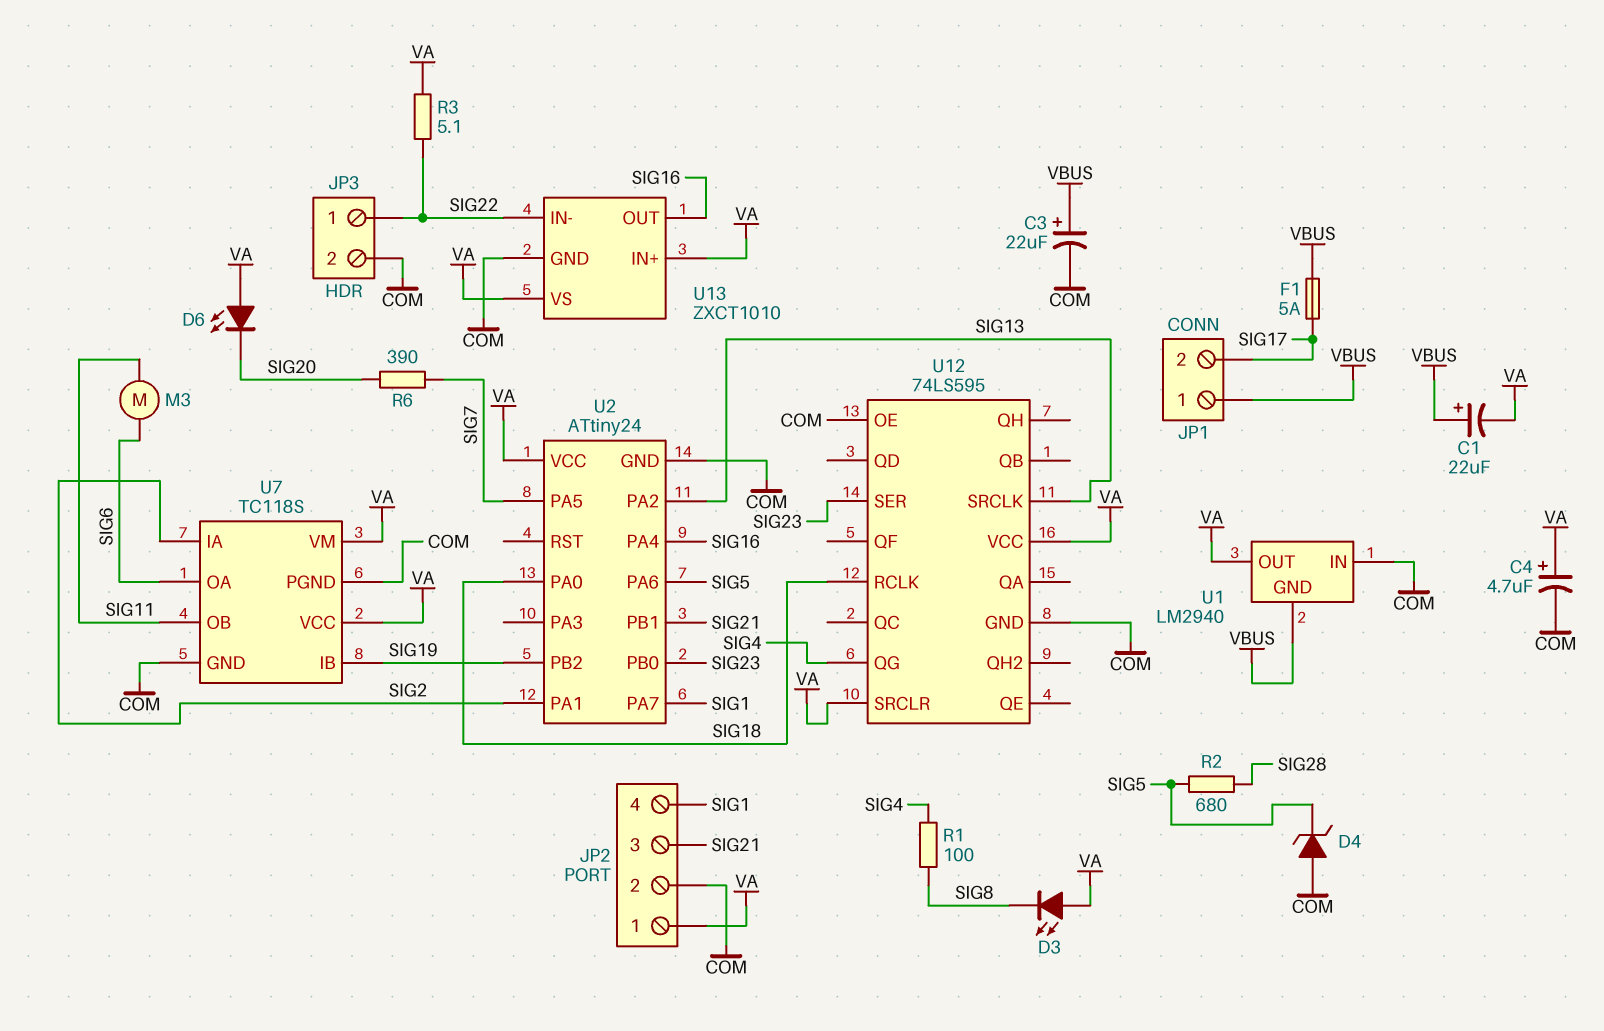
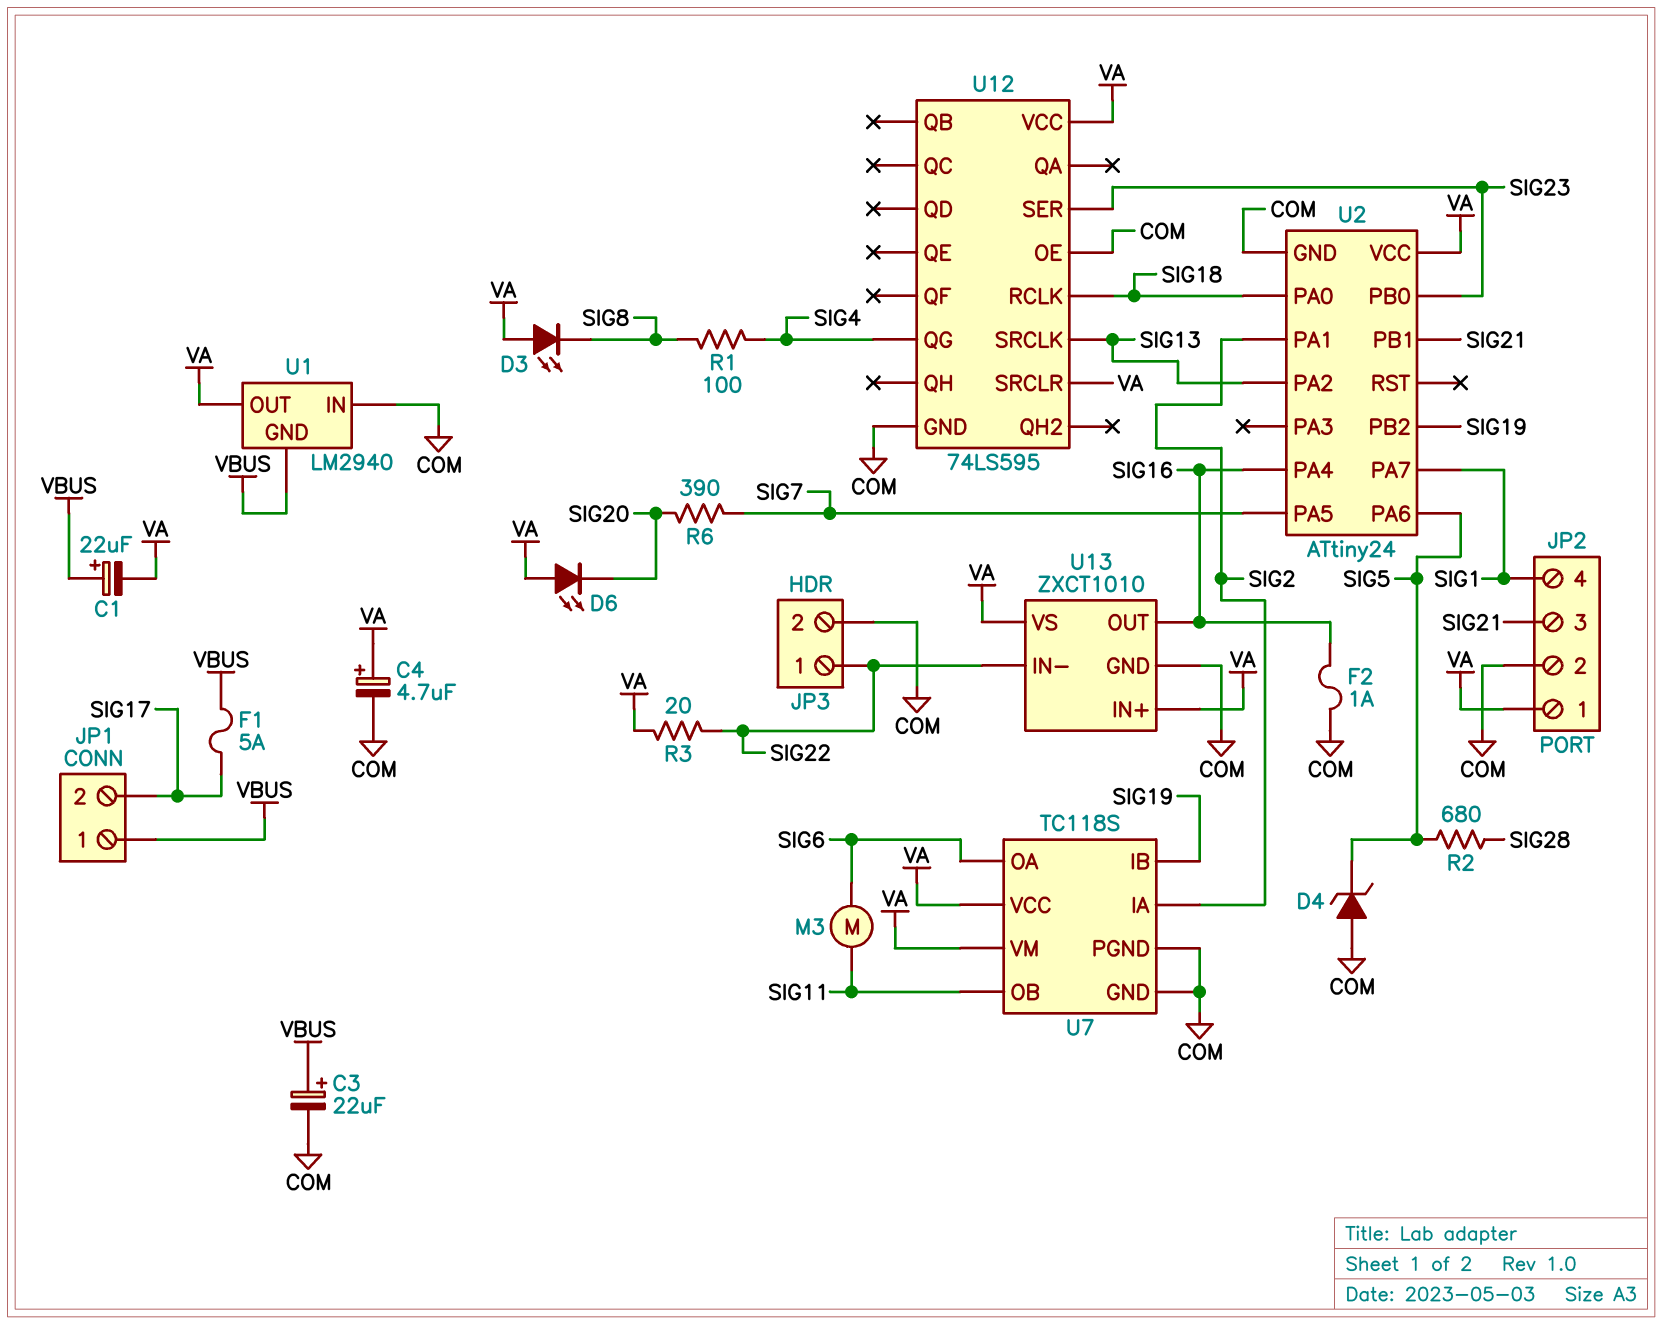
F2: none -> 1A (COM, SIG16)
R3: 5.1 (SIG22, VA) -> 20 (SIG22, VA)

